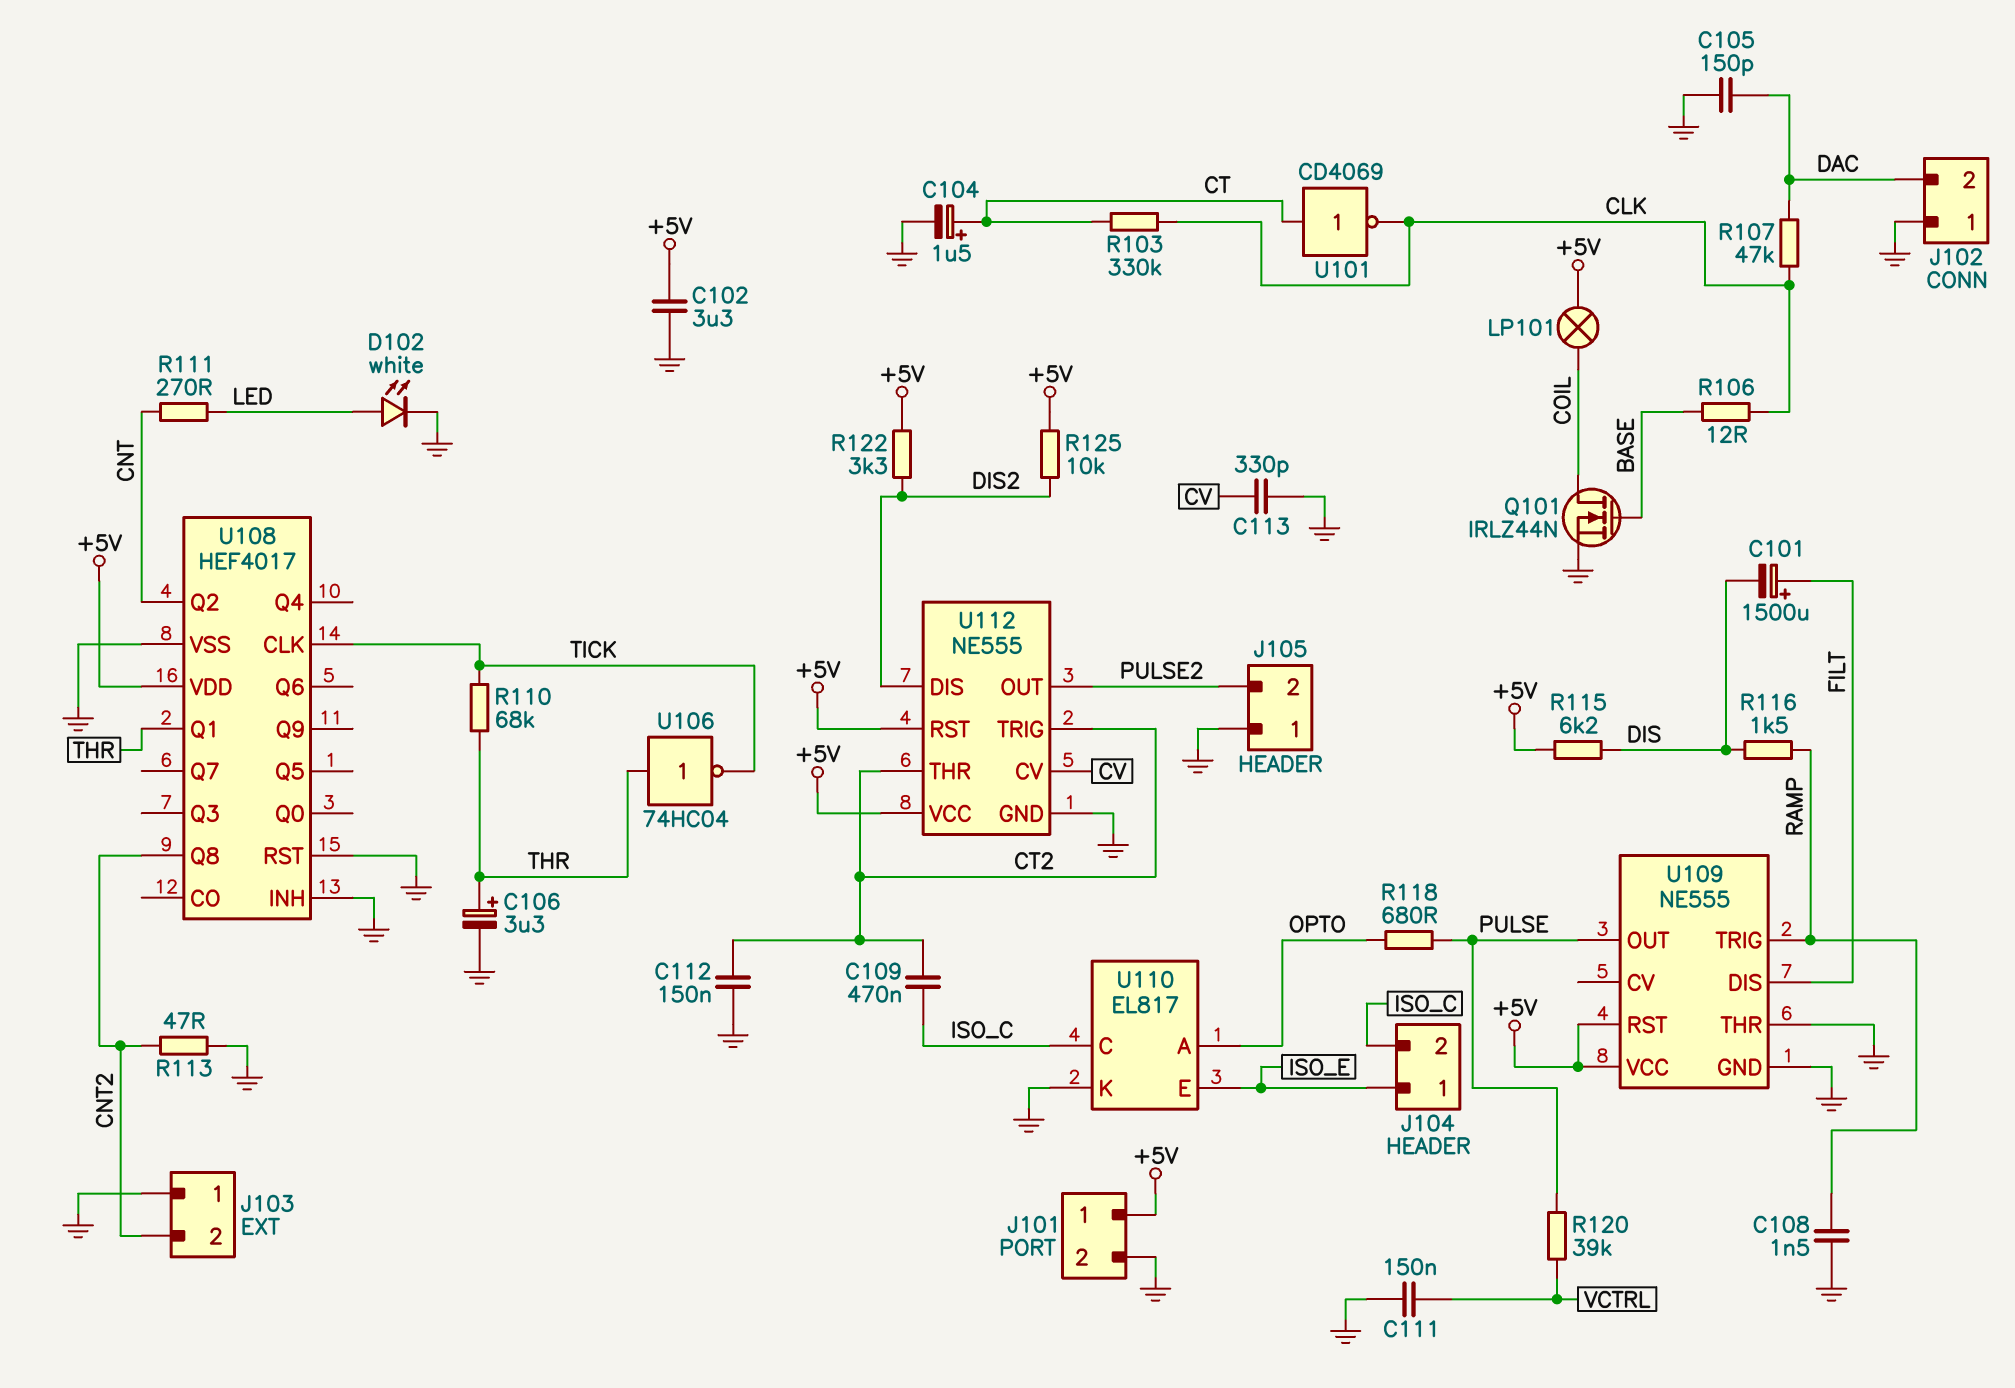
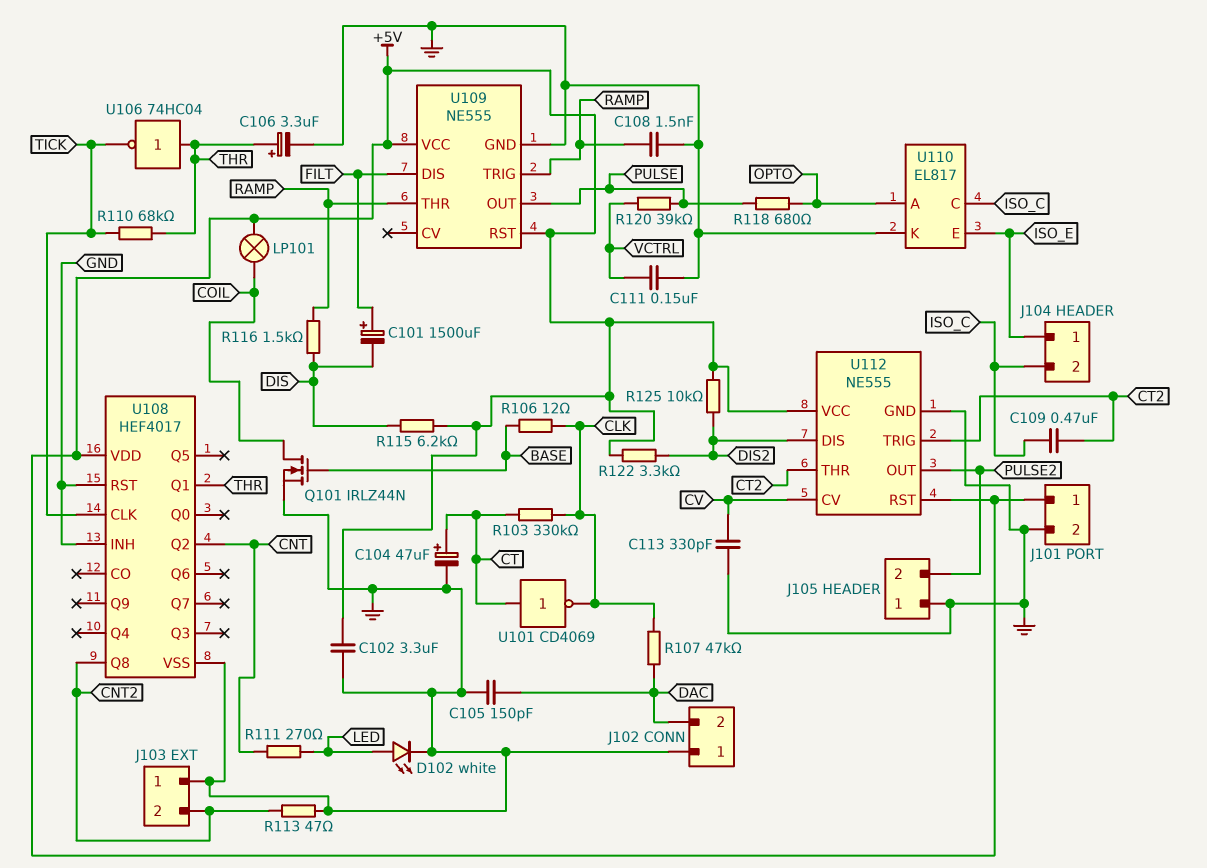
C104: 1.5uF (plus CT, minus GND) -> 47uF (plus CT, minus GND)
C112: 150nF (CT2, GND) -> none
U109 pin THR: GND -> RAMP

